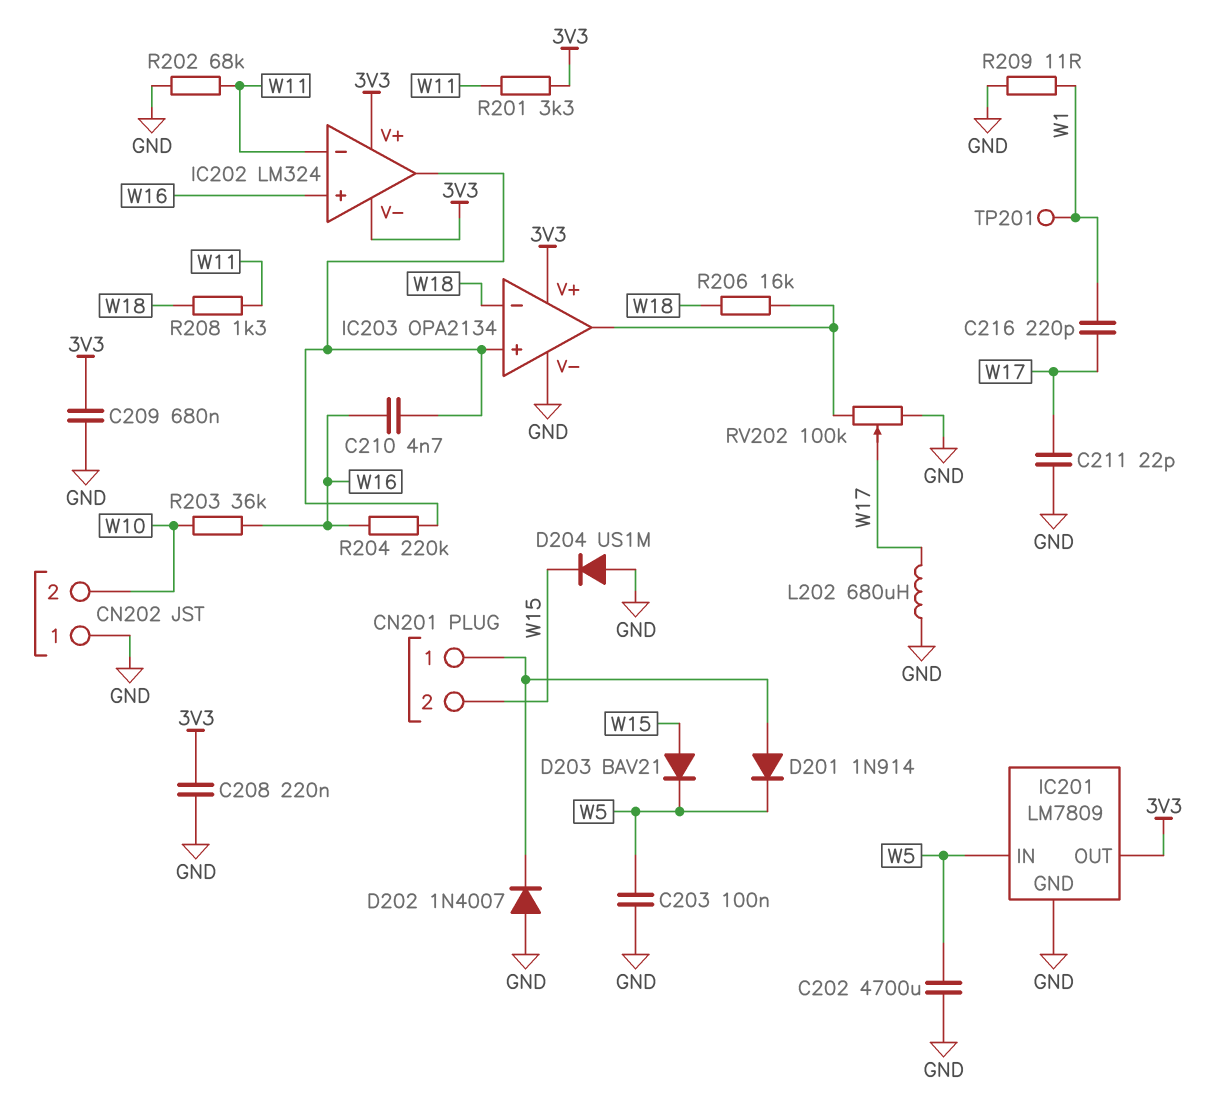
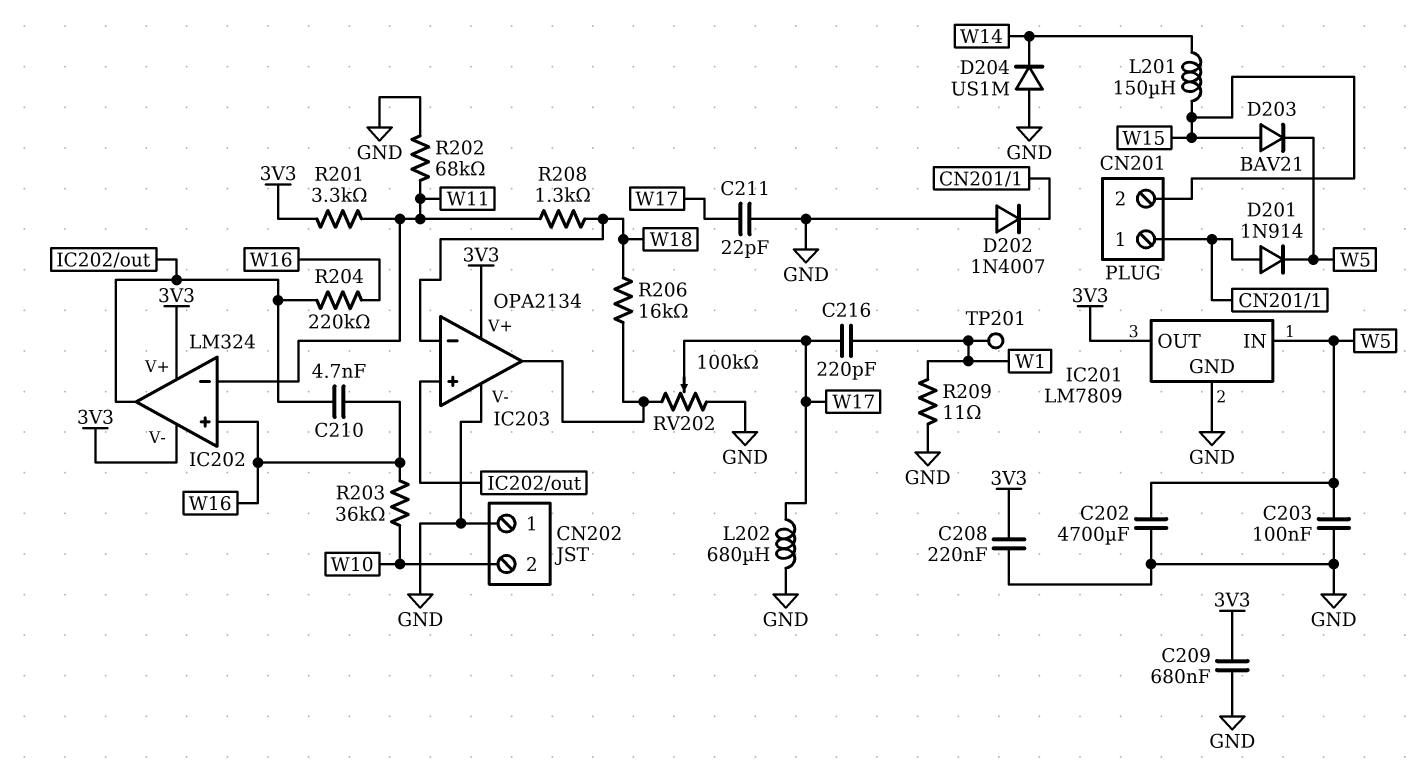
D204: diode US1M (A GND, K W15) -> diode US1M (A GND, K W14)
L201: none -> 150uH (W14, W15)

